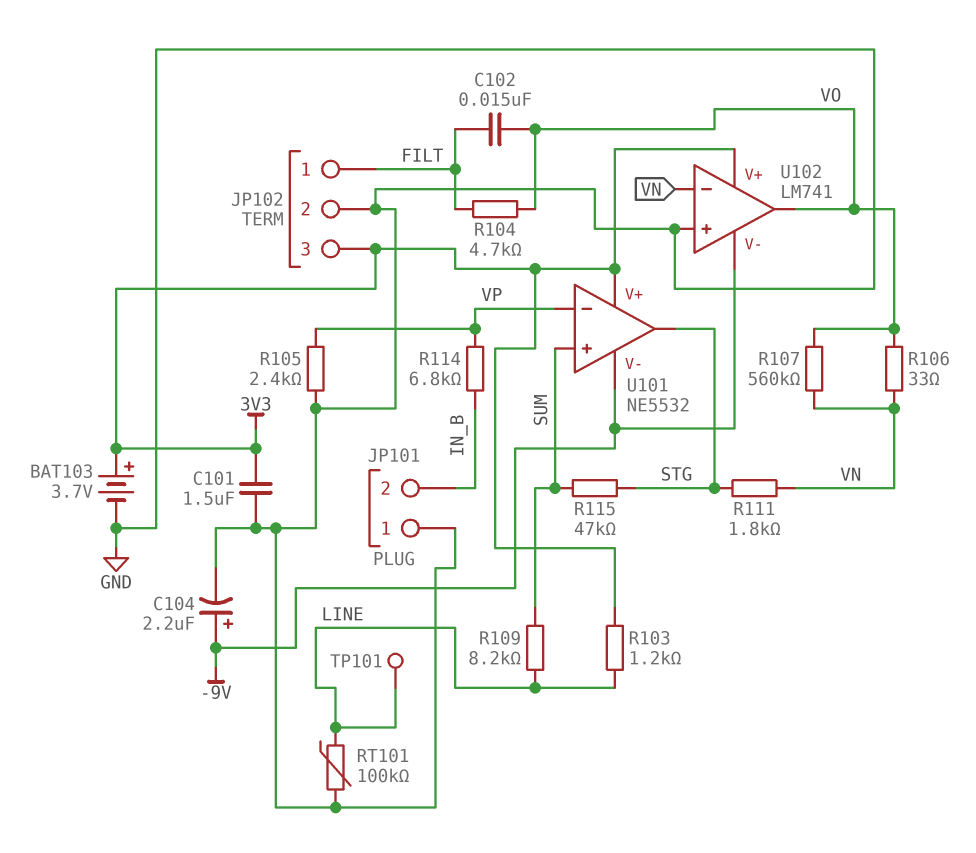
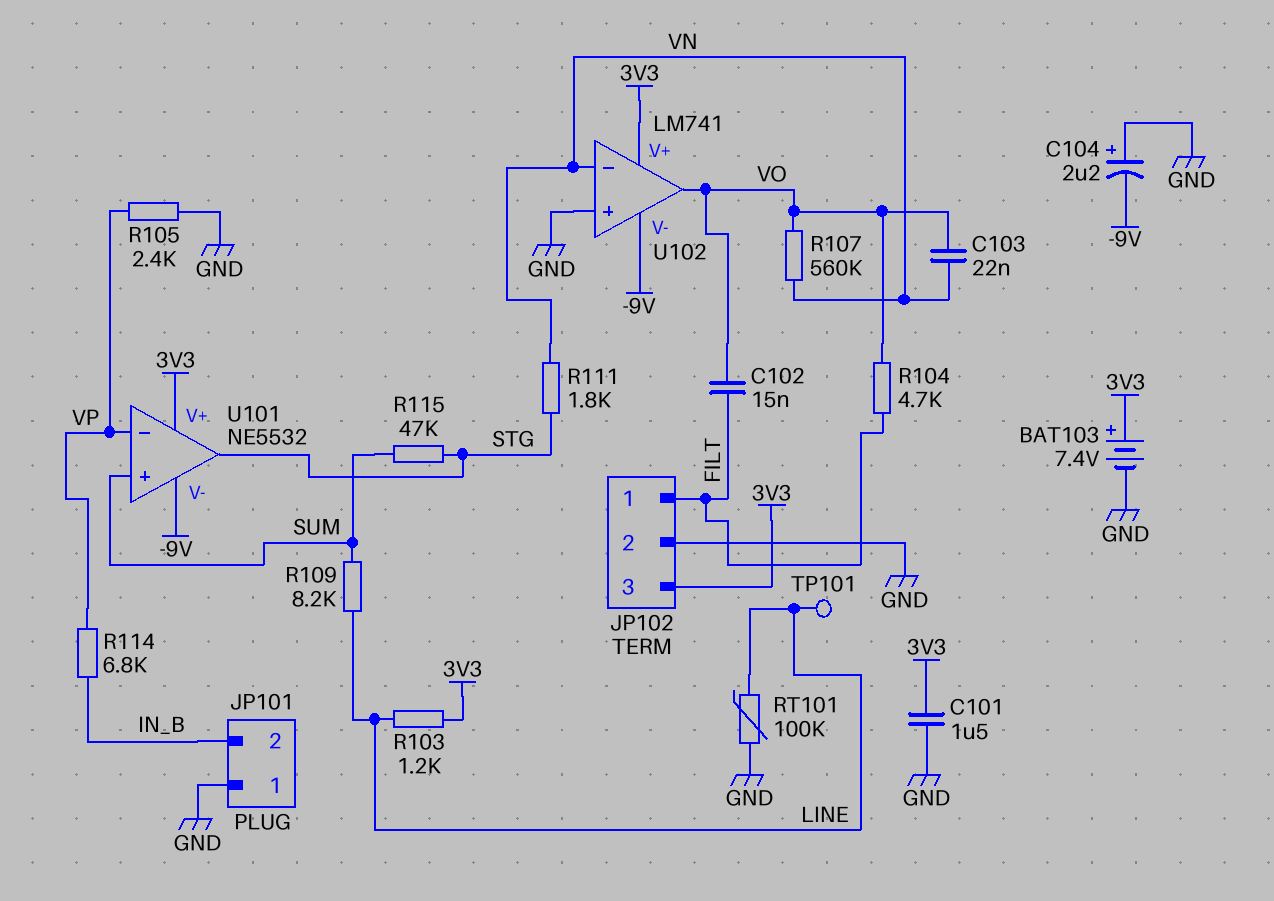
BAT103: 3.7V (plus 3V3, minus GND) -> 7.4V (plus 3V3, minus GND)
C103: none -> 22nF (VN, VO)
C104: 2.2uF (plus -9V, minus GND) -> 2.2uF (plus GND, minus -9V)
R106: 33 (VN, VO) -> none

